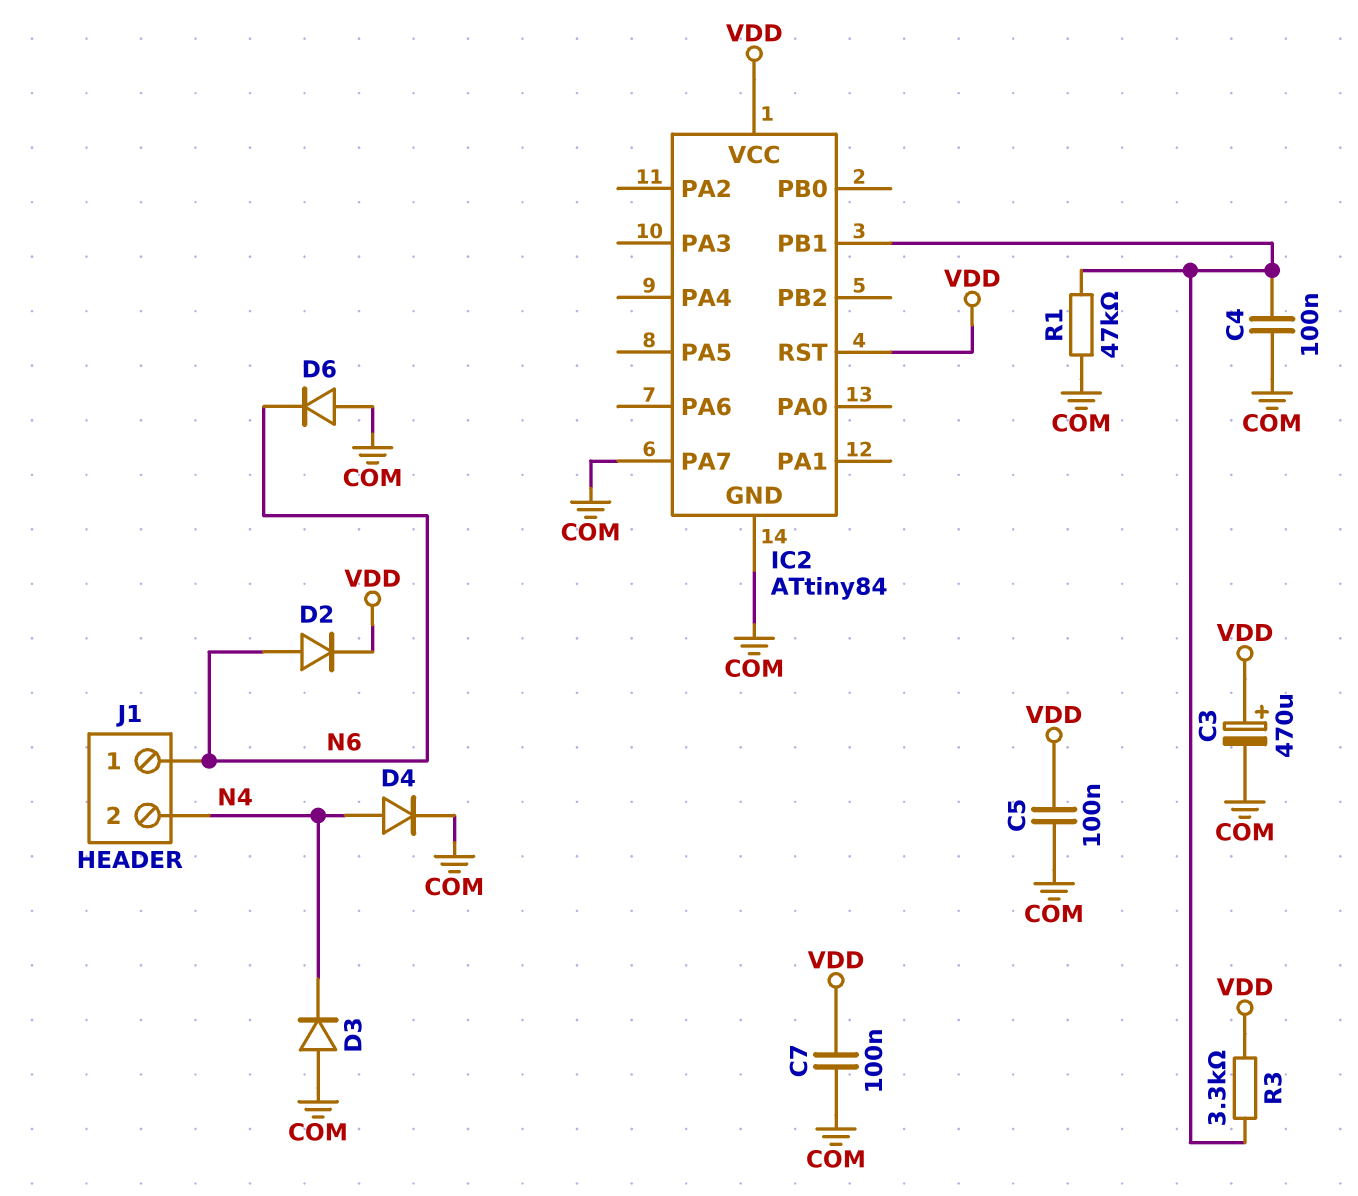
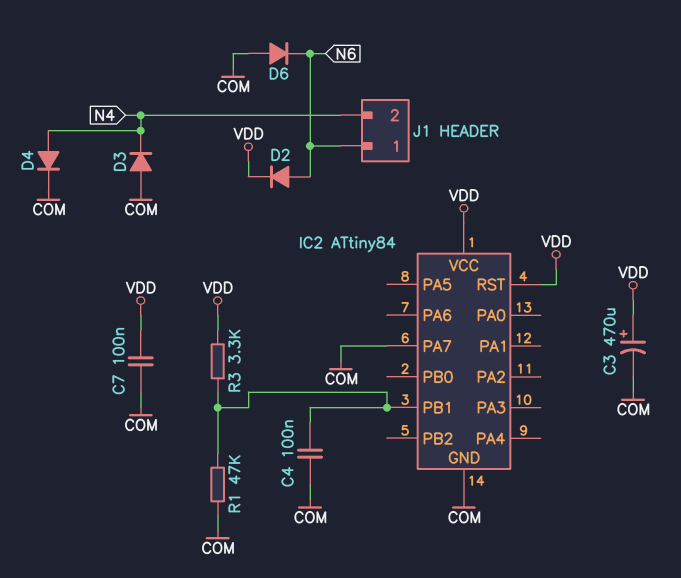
C5: 100nF (COM, VDD) -> none

